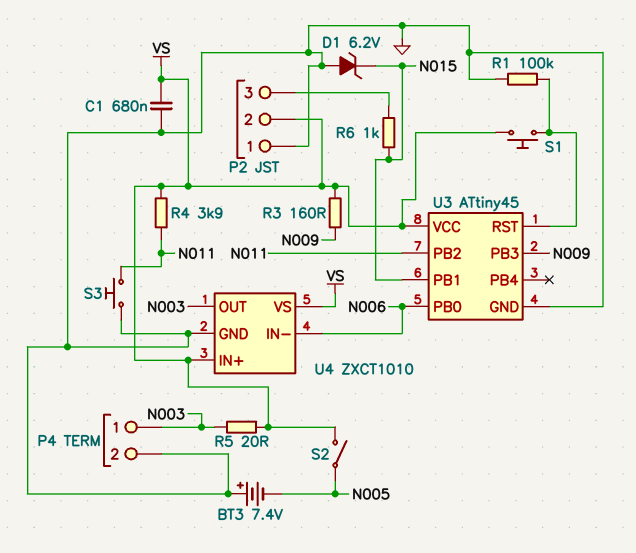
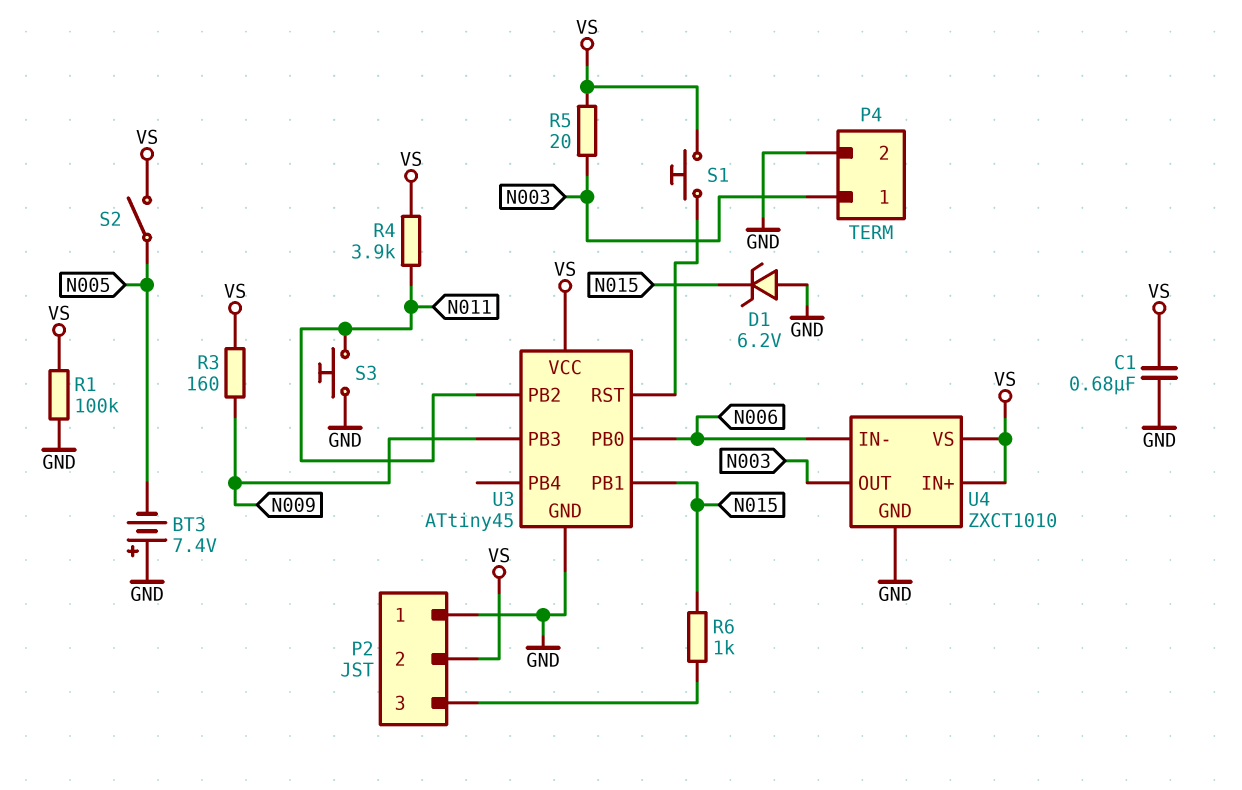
R1: 100k (GND, U3/RST) -> 100k (GND, VS)

